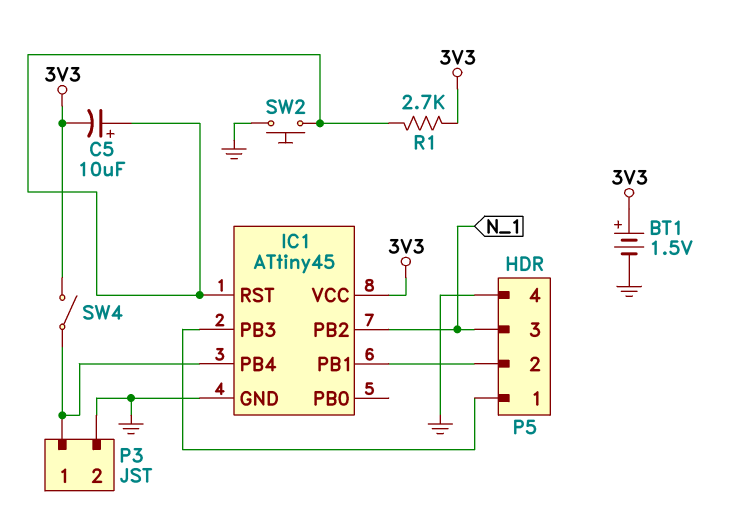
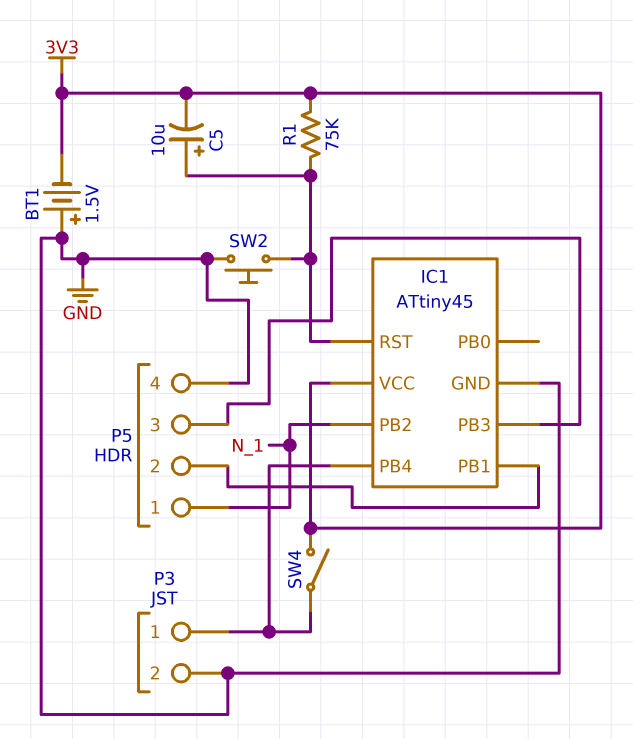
BT1: 1.5V (plus 3V3, minus GND) -> 1.5V (plus GND, minus 3V3)
P5 pin 1: IC1/PB3 -> N_1
P5 pin 3: N_1 -> IC1/PB3
R1: 2.7k (3V3, IC1/RST) -> 75k (3V3, IC1/RST)

